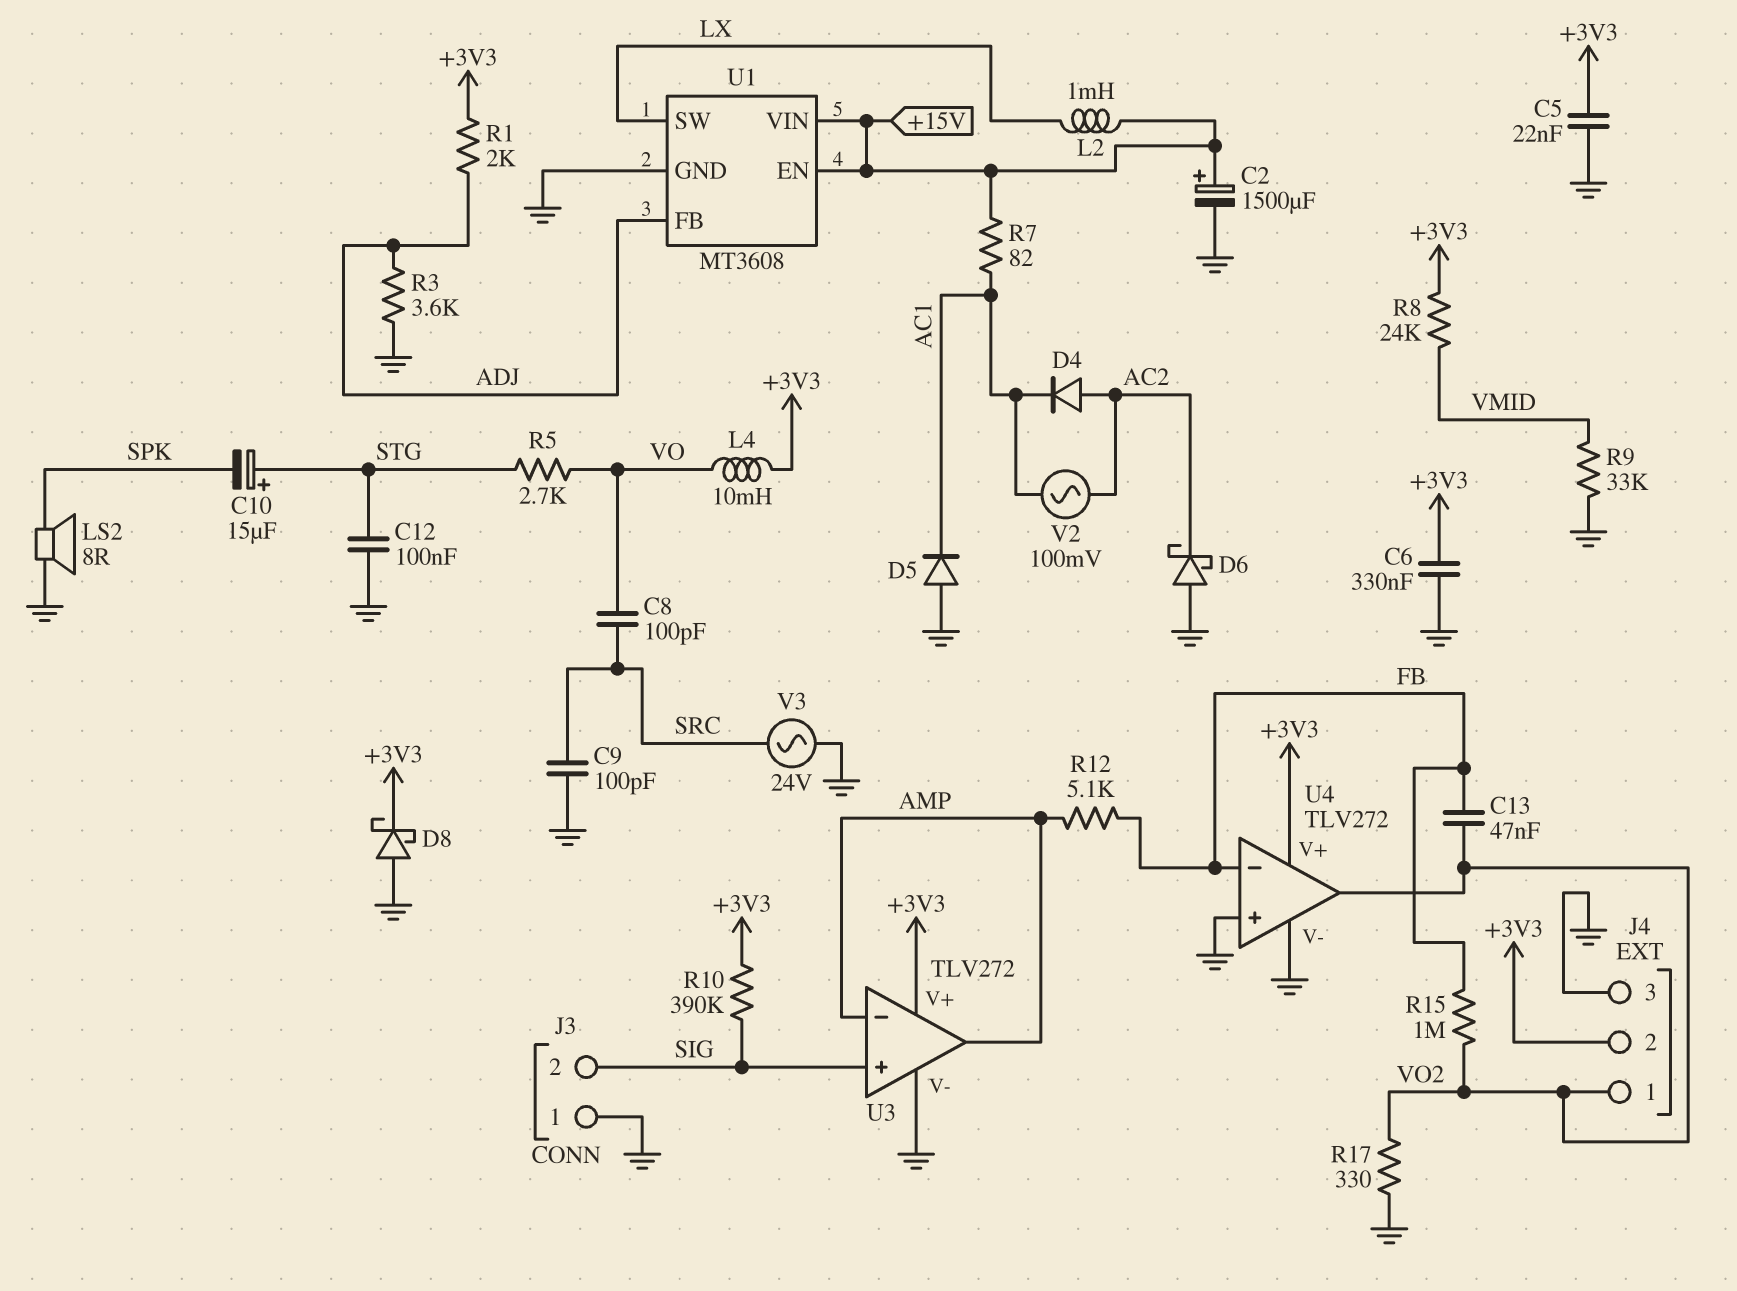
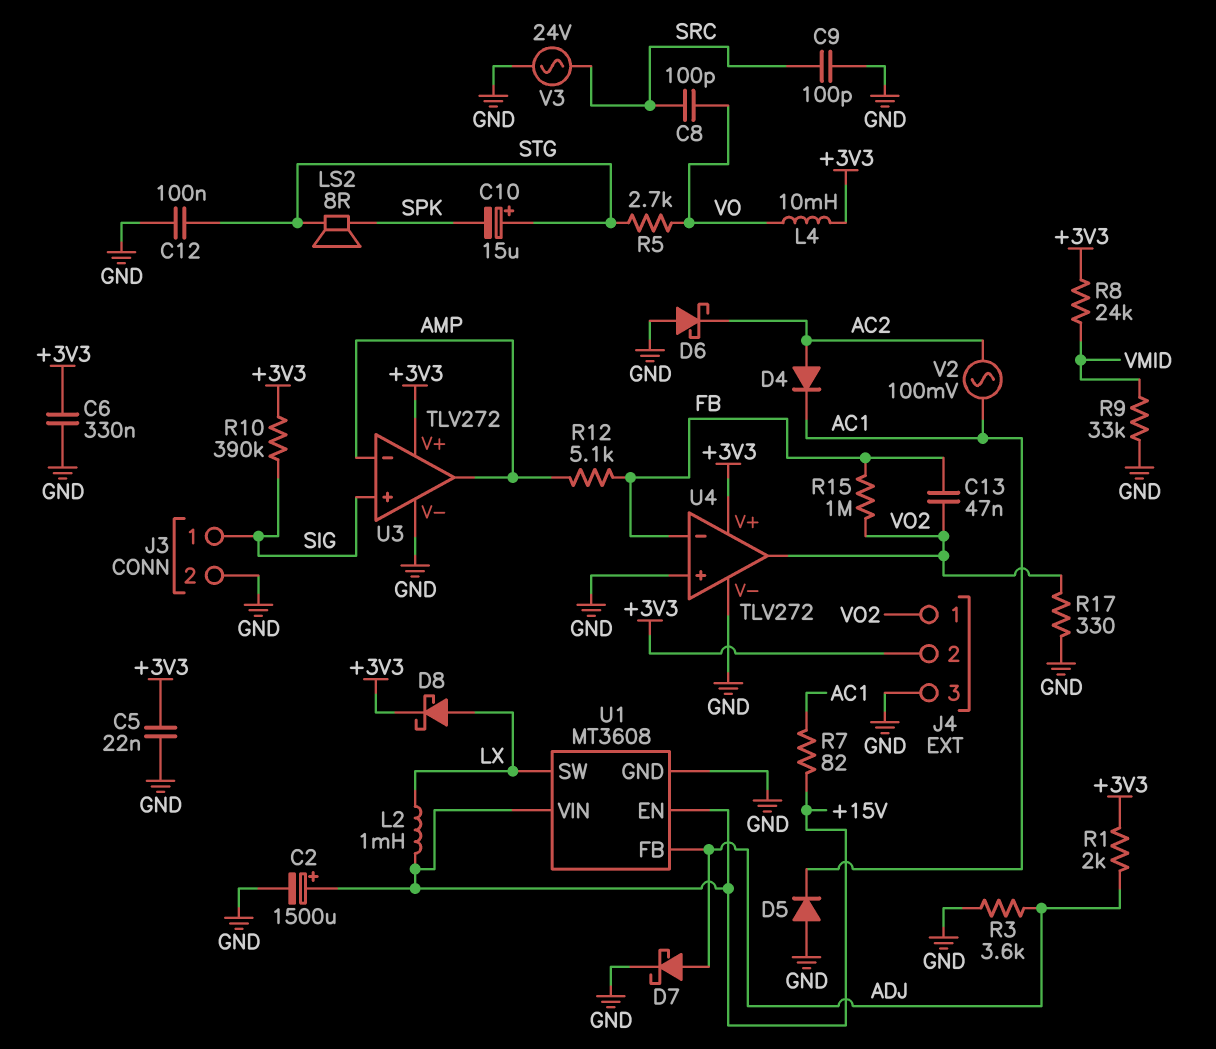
D7: none -> schottky (A ADJ, K GND)
D8: schottky (A GND, K +3V3) -> schottky (A LX, K +3V3)
J3 pin 1: GND -> SIG
J3 pin 2: SIG -> GND
LS2: speaker 8R (GND, SPK) -> speaker 8R (SPK, STG)

